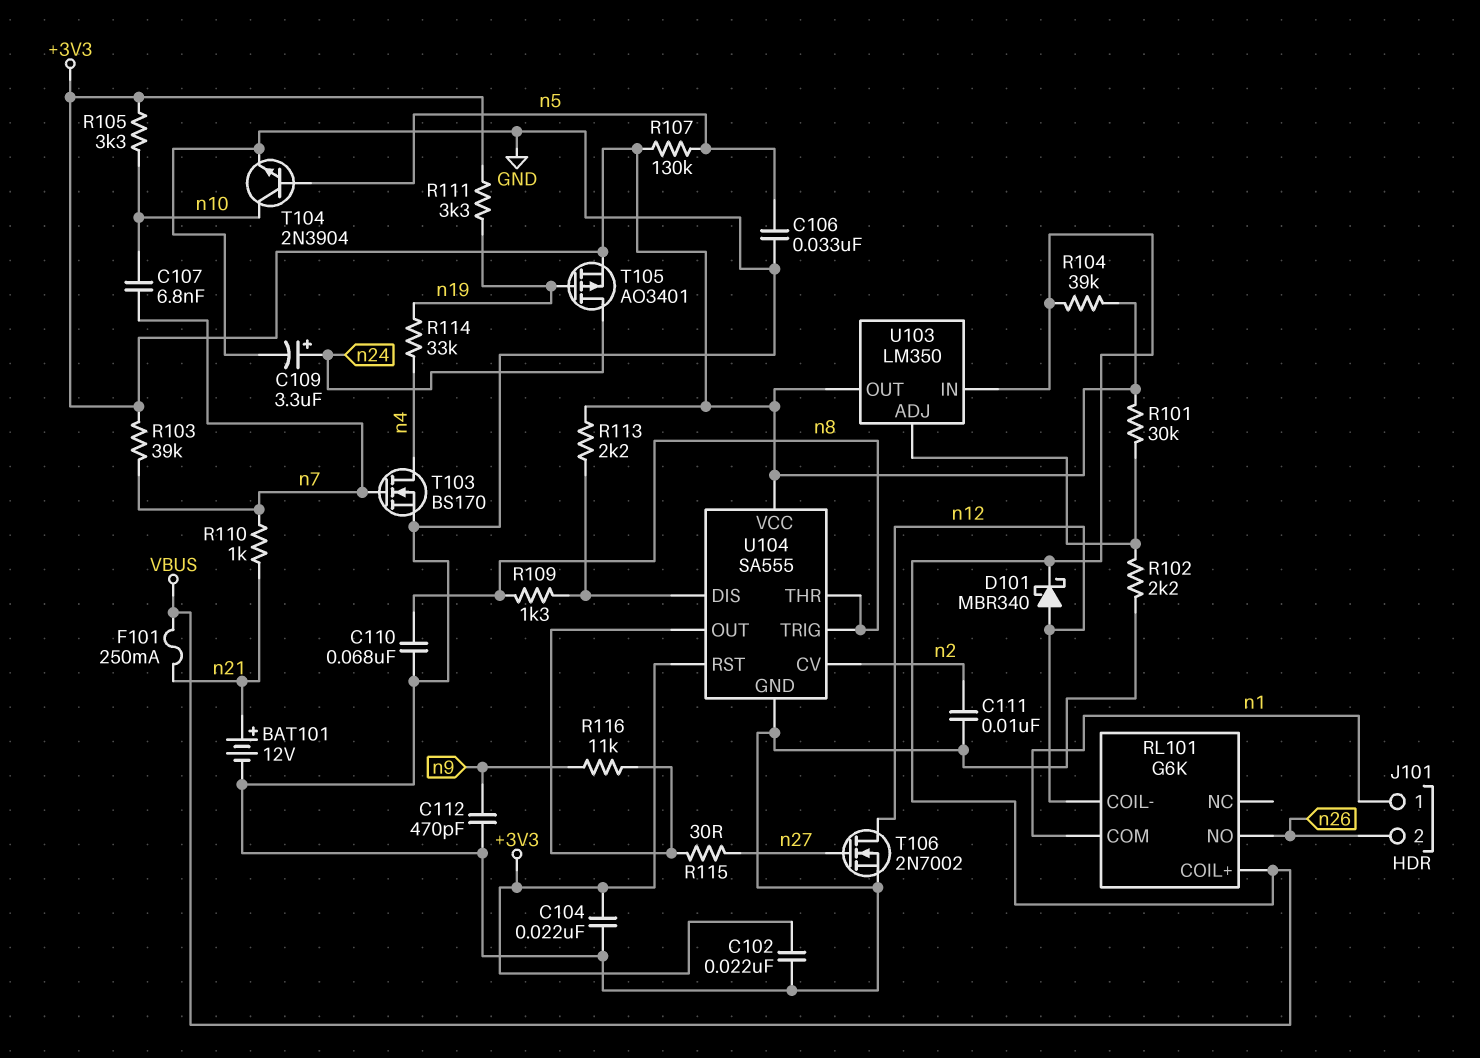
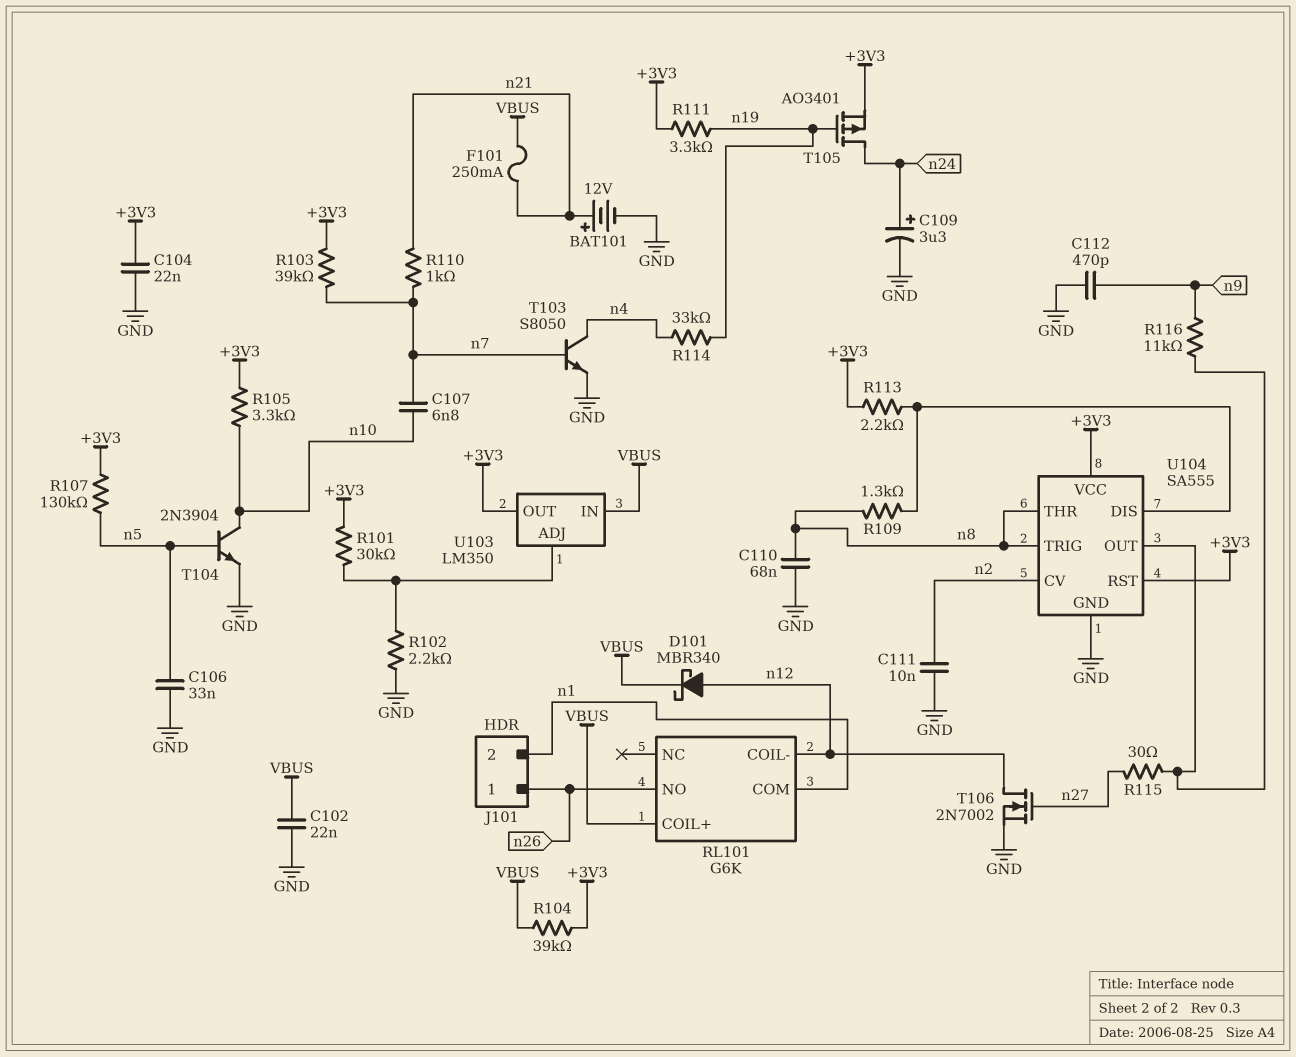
C102: 22nF (+3V3, GND) -> 22nF (GND, VBUS)
J101 pin 1: n1 -> n26
J101 pin 2: n26 -> n1
T103: NMOS BS170 (G n7, D n4, S GND) -> NPN S8050 (B n7, C n4, E GND)

